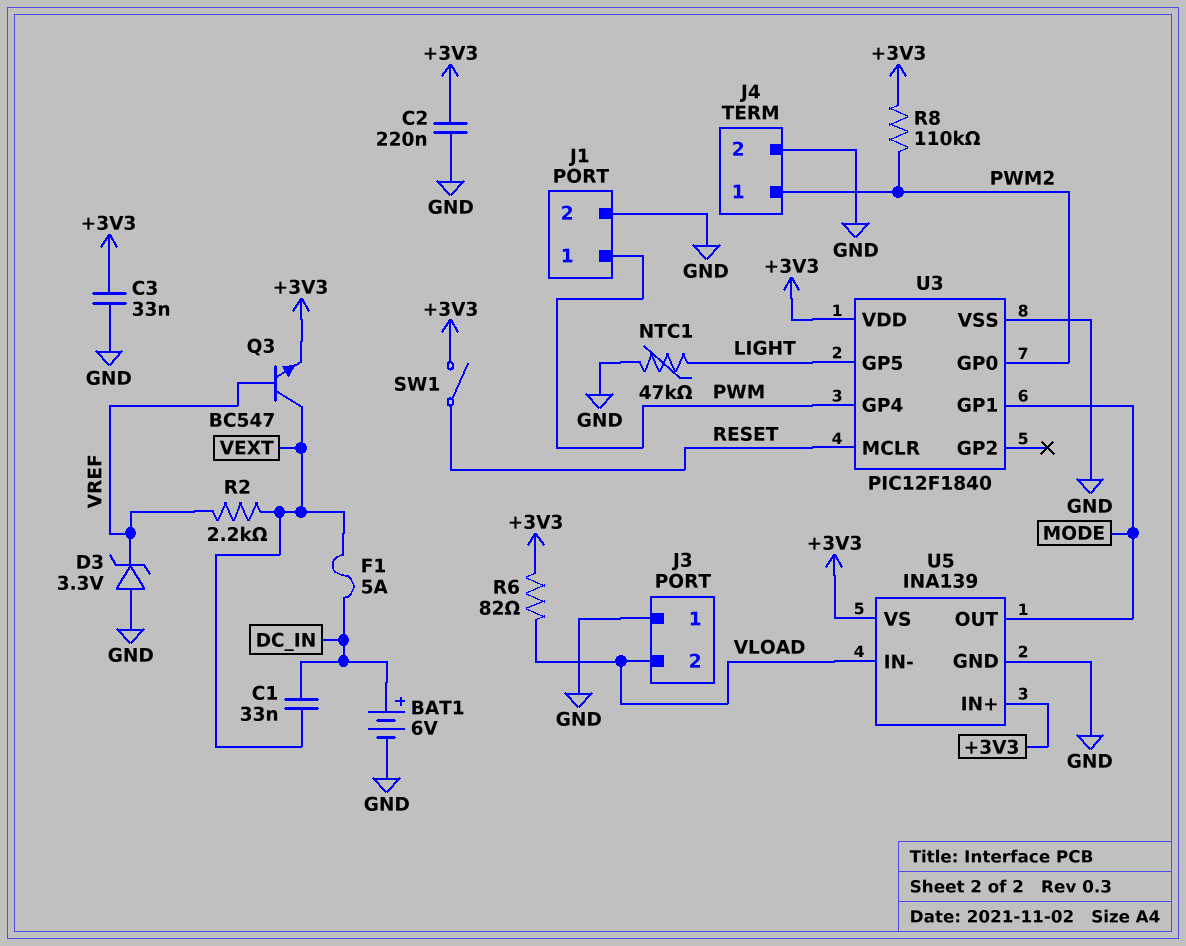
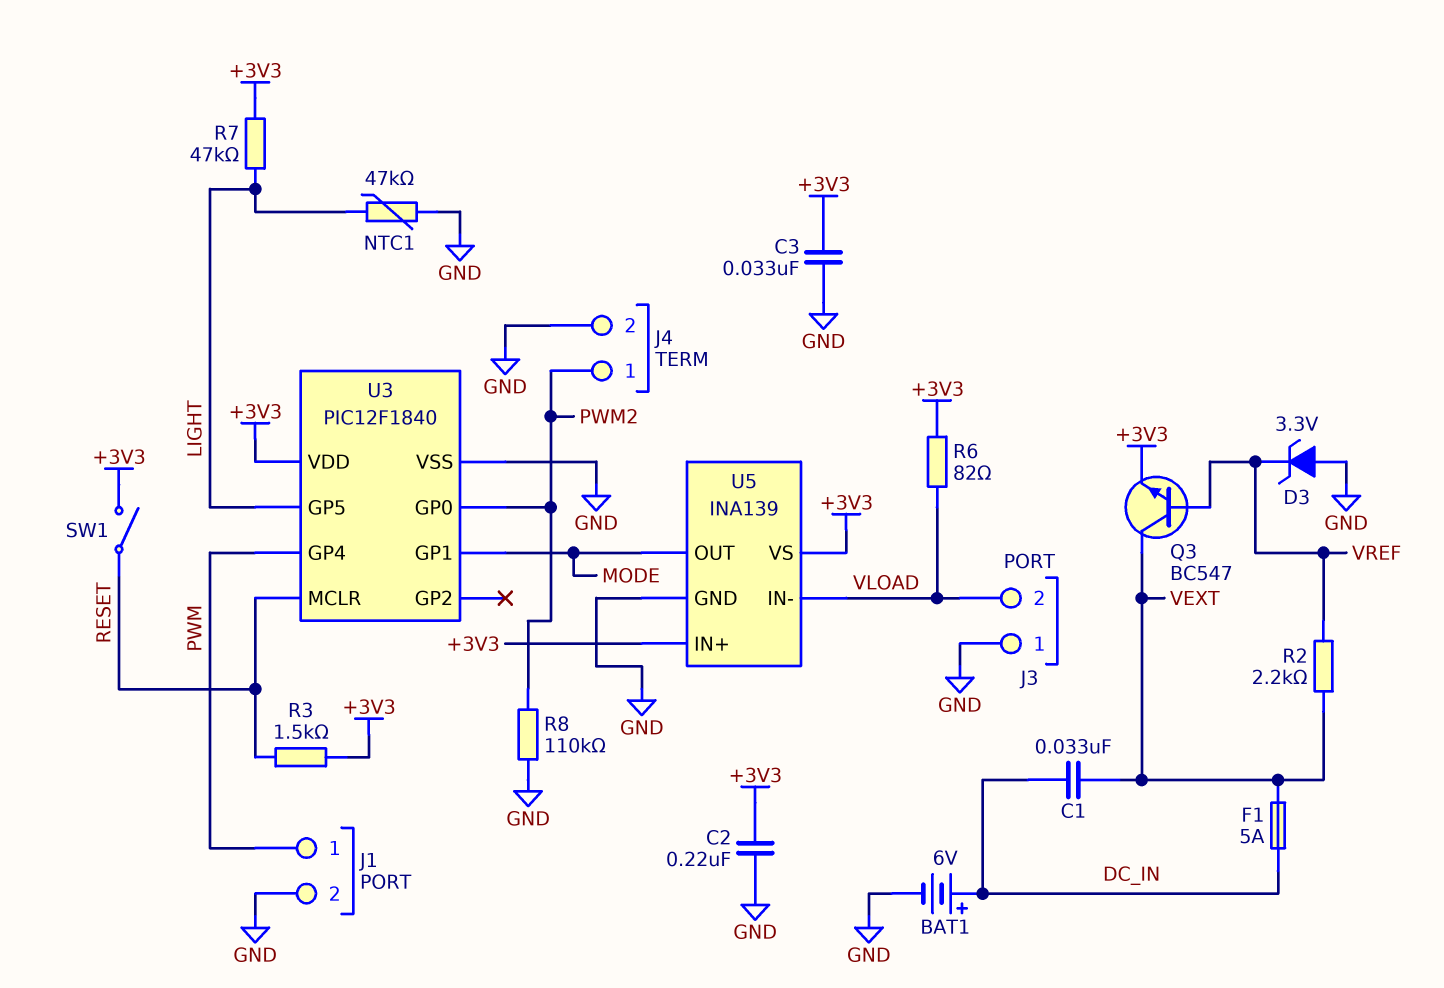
R3: none -> 1.5k (+3V3, RESET)
R7: none -> 47k (+3V3, LIGHT)
R8: 110k (+3V3, PWM2) -> 110k (GND, PWM2)

